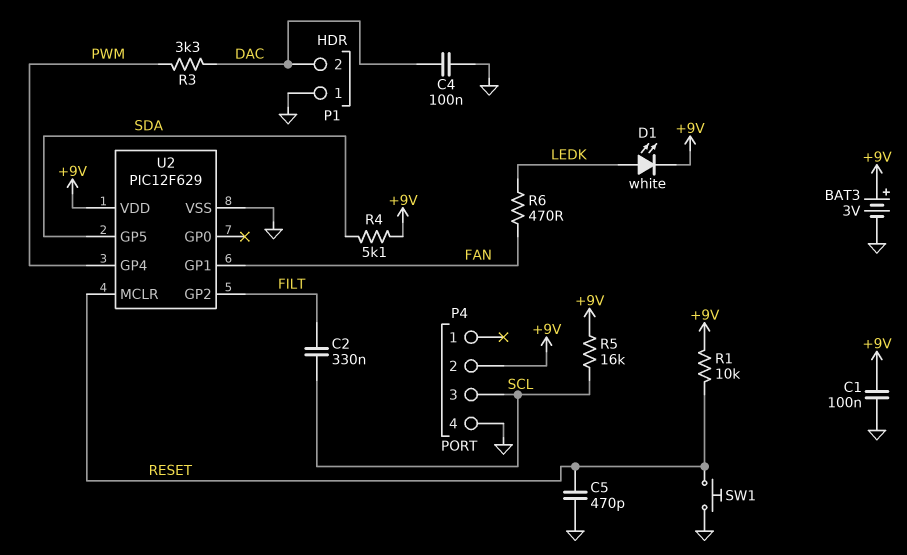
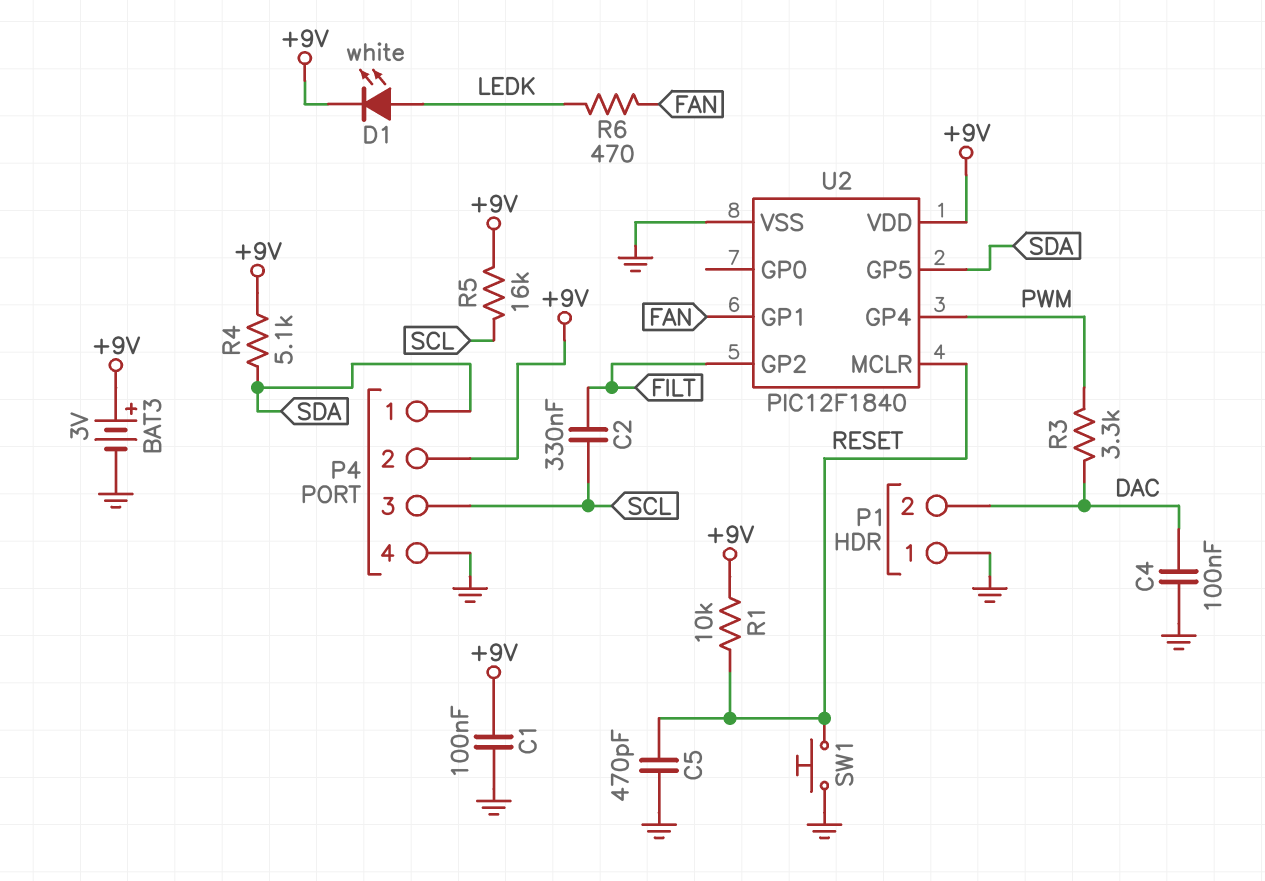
P4 pin 1: none -> SDA
U2: PIC12F629 -> PIC12F1840

